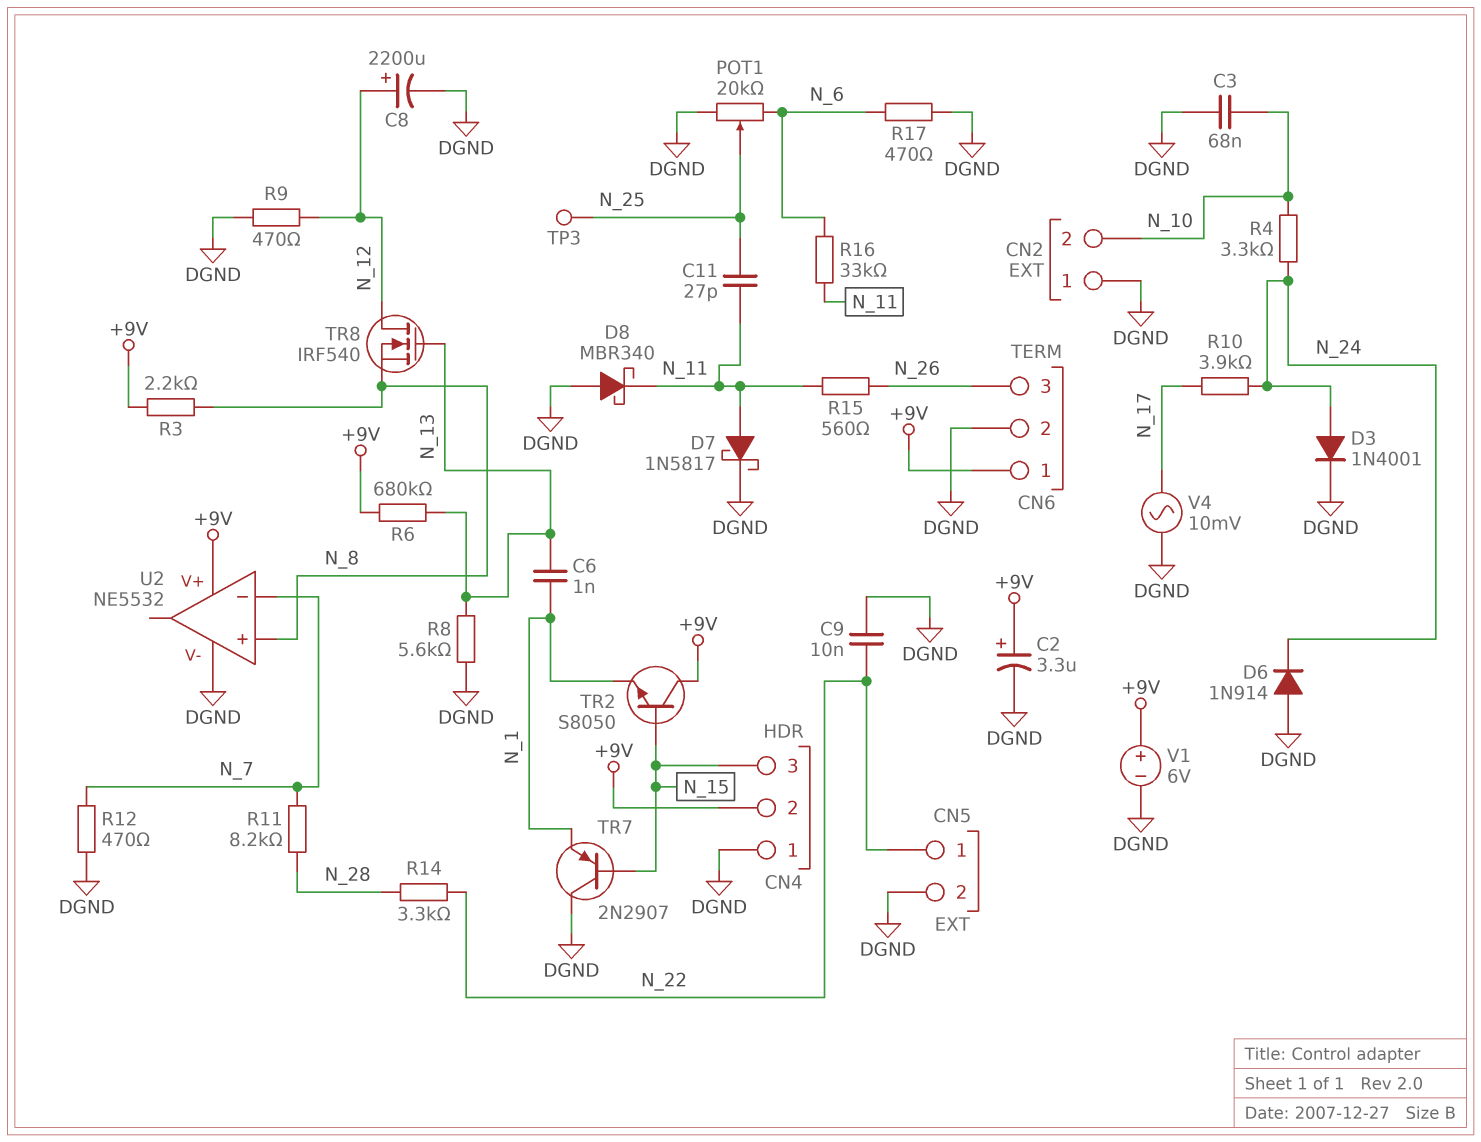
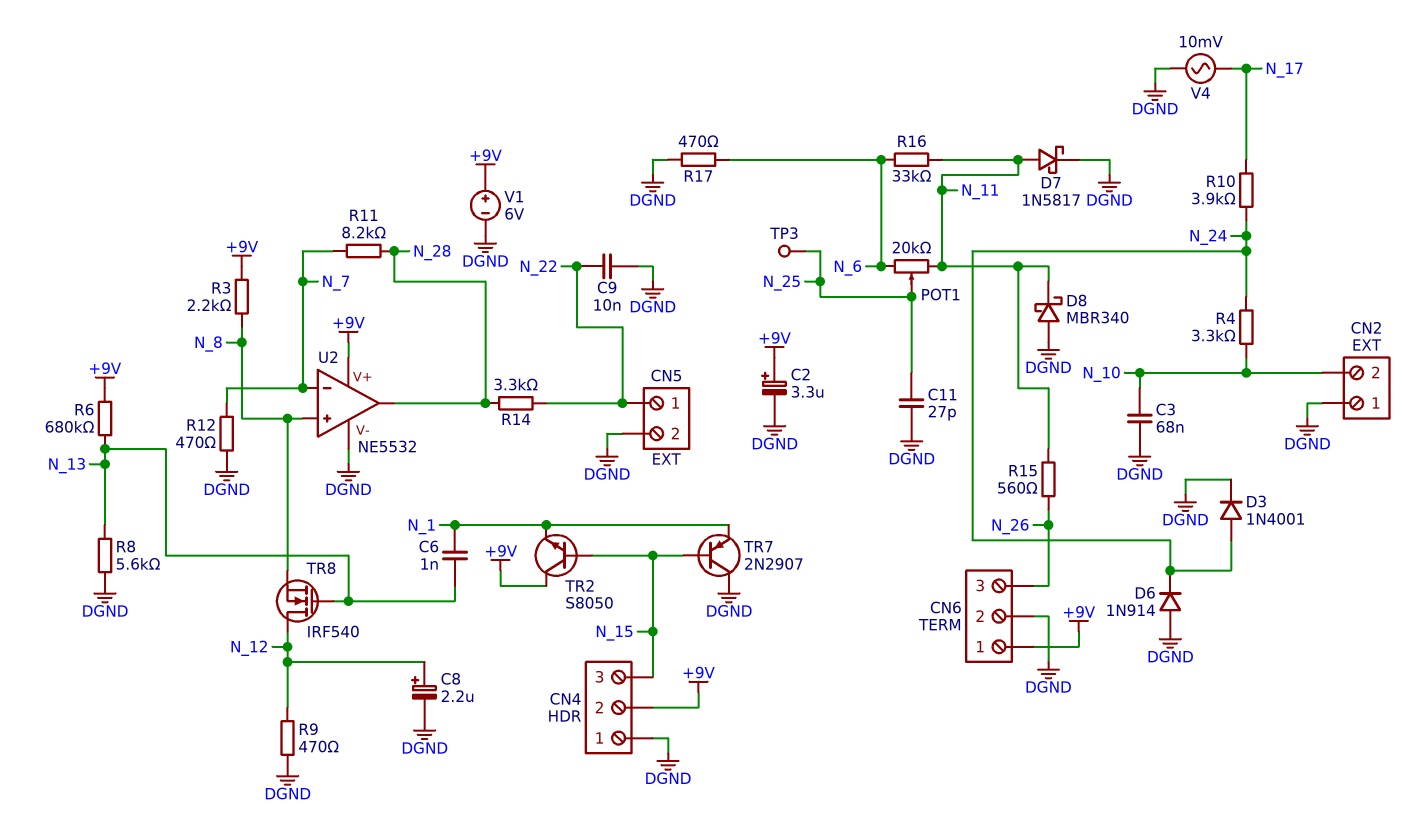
C8: 2200uF (plus N_12, minus DGND) -> 2.2uF (plus N_12, minus DGND)
C11: 27pF (N_11, N_25) -> 27pF (DGND, N_25)
POT1: 20k (DGND, N_6, wiper N_25) -> 20k (N_6, N_11, wiper N_25)
U2 pin out: none -> N_28

